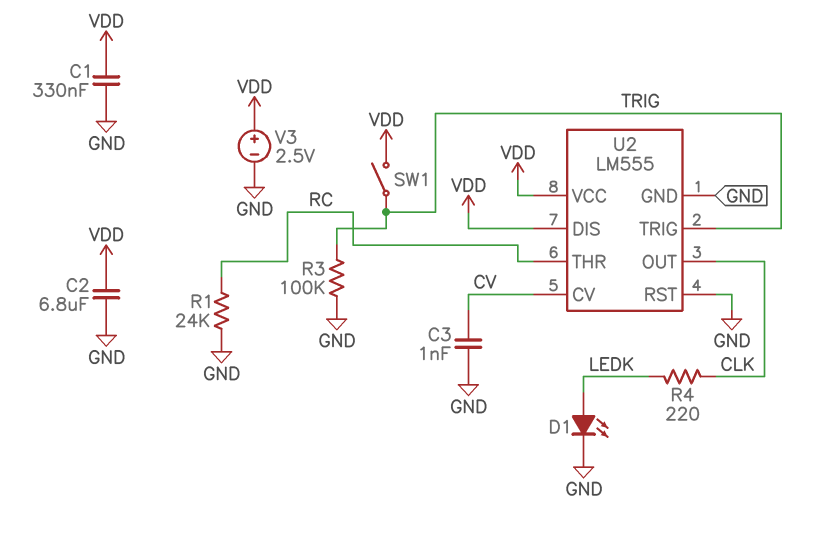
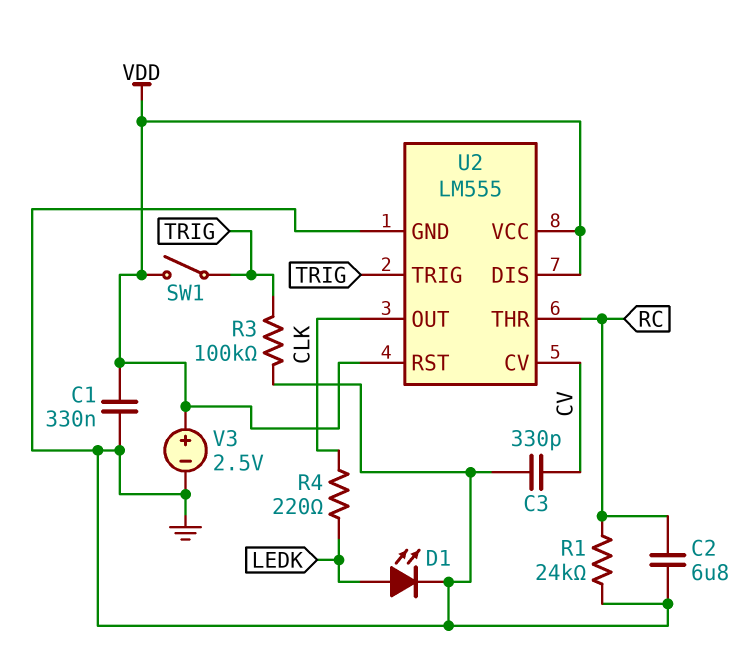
C2: 6.8uF (GND, VDD) -> 6.8uF (GND, RC)
C3: 1nF (CV, GND) -> 330pF (CV, GND)
U2 pin RST: GND -> VDD

